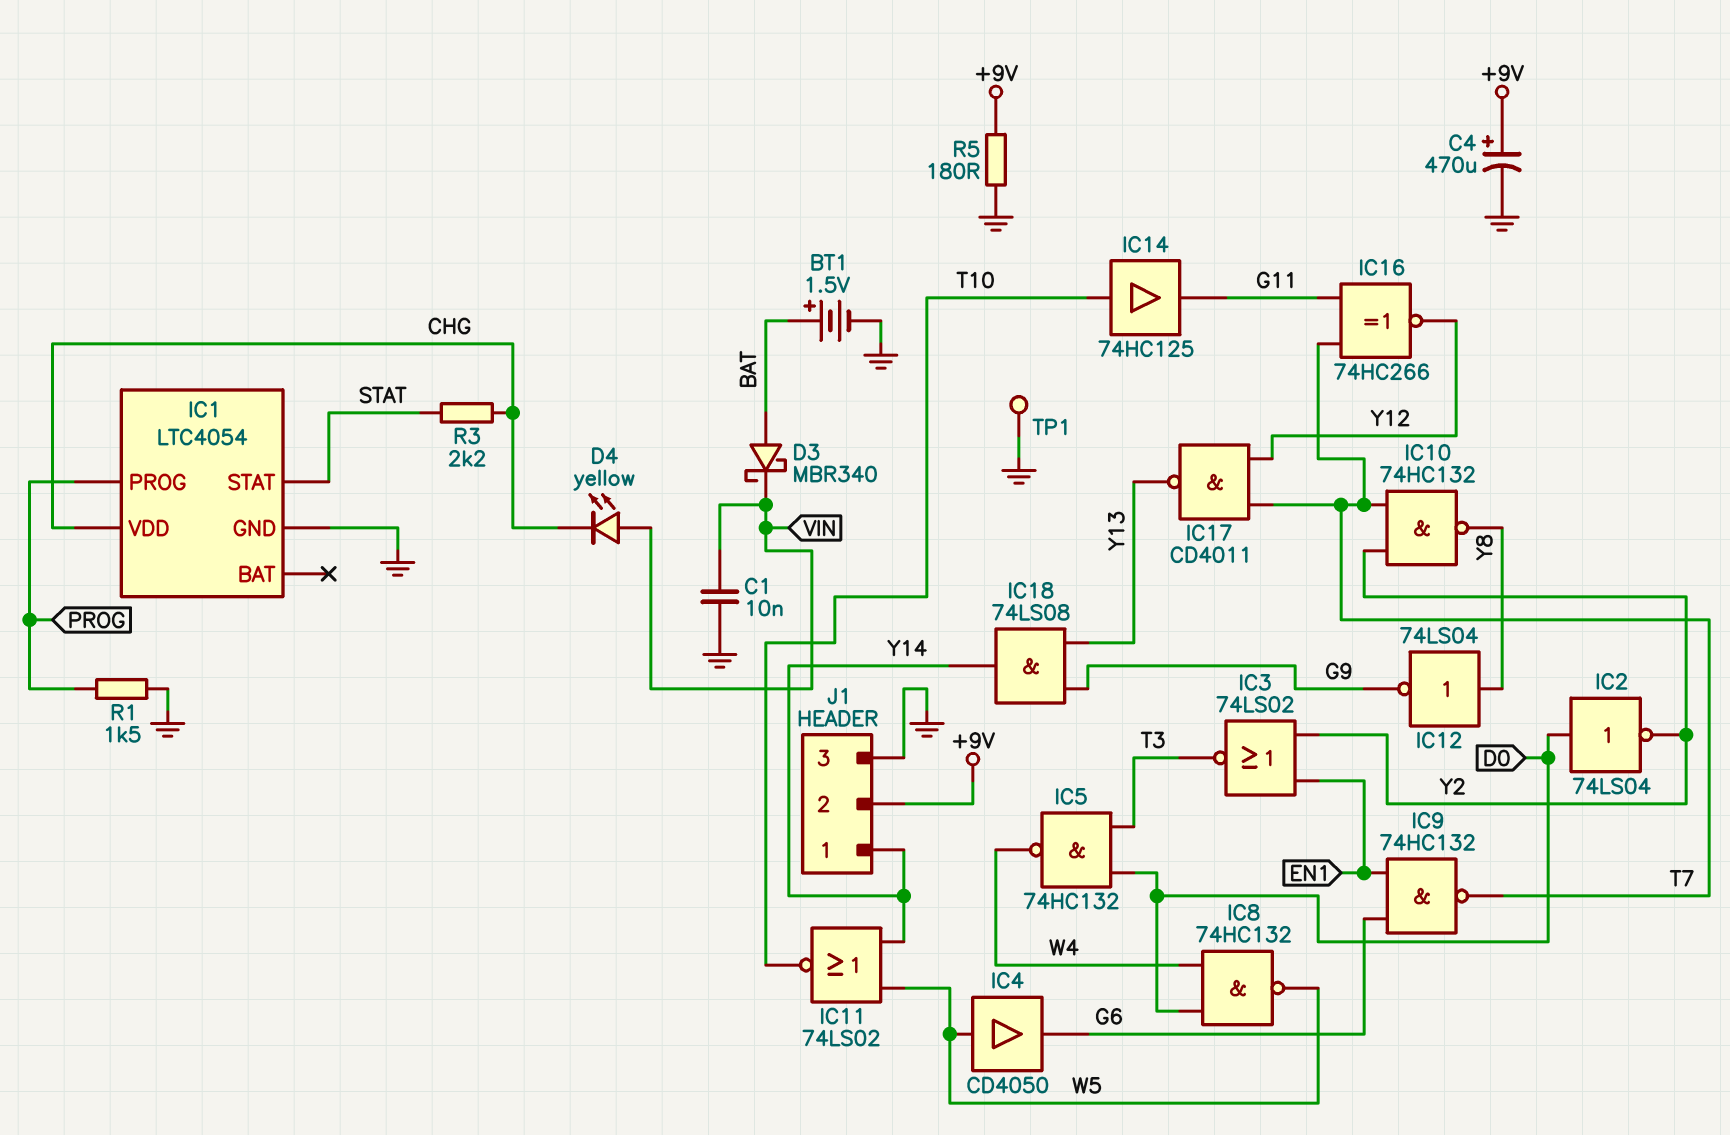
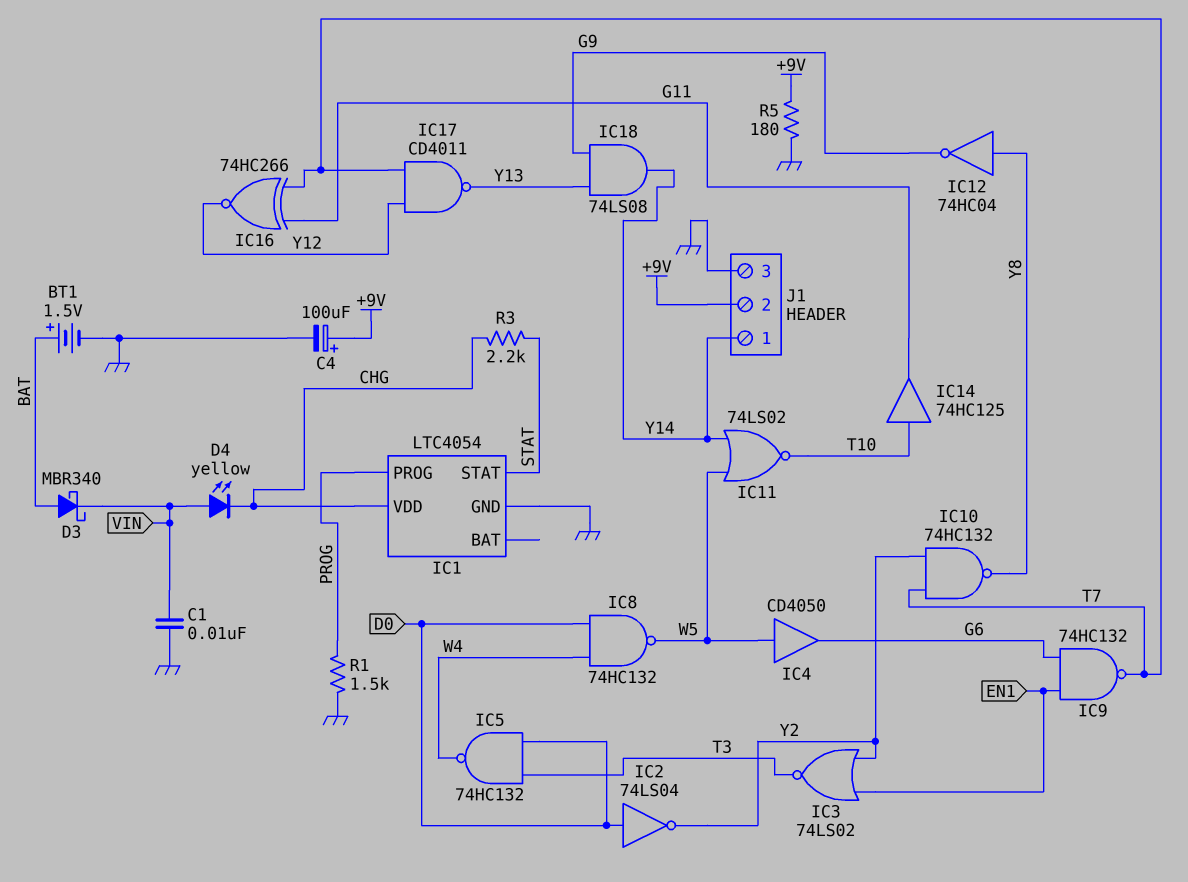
C4: 470uF (plus +9V, minus GND) -> 100uF (plus +9V, minus GND)
IC12: NOT 74LS04 (in Y8, out G9) -> NOT 74HC04 (in Y8, out G9)
TP1: test point (GND) -> none

